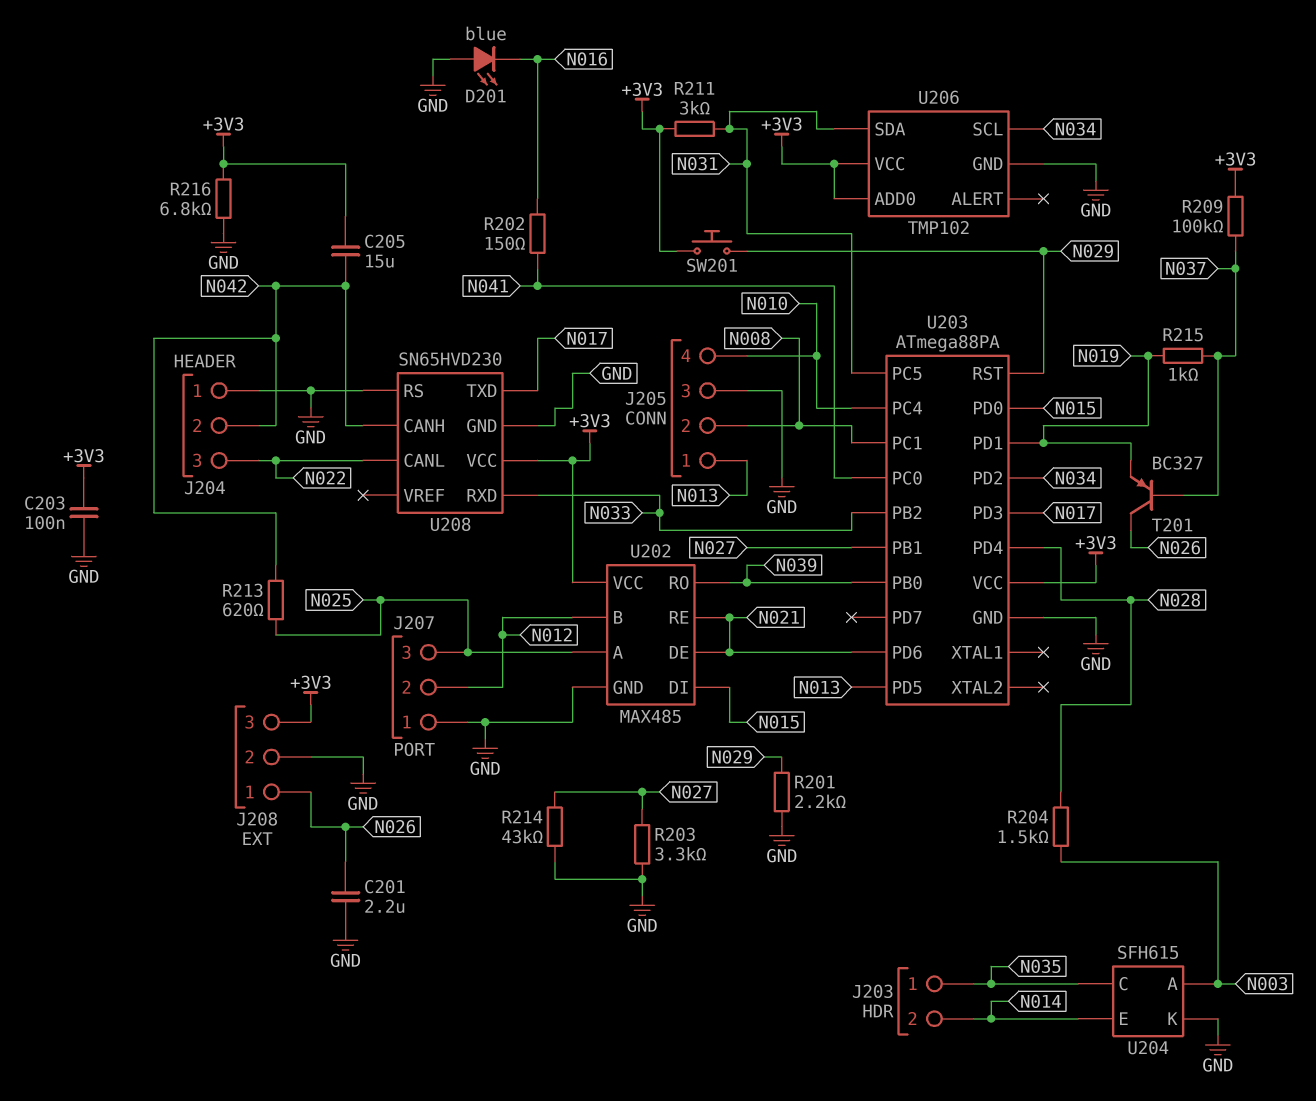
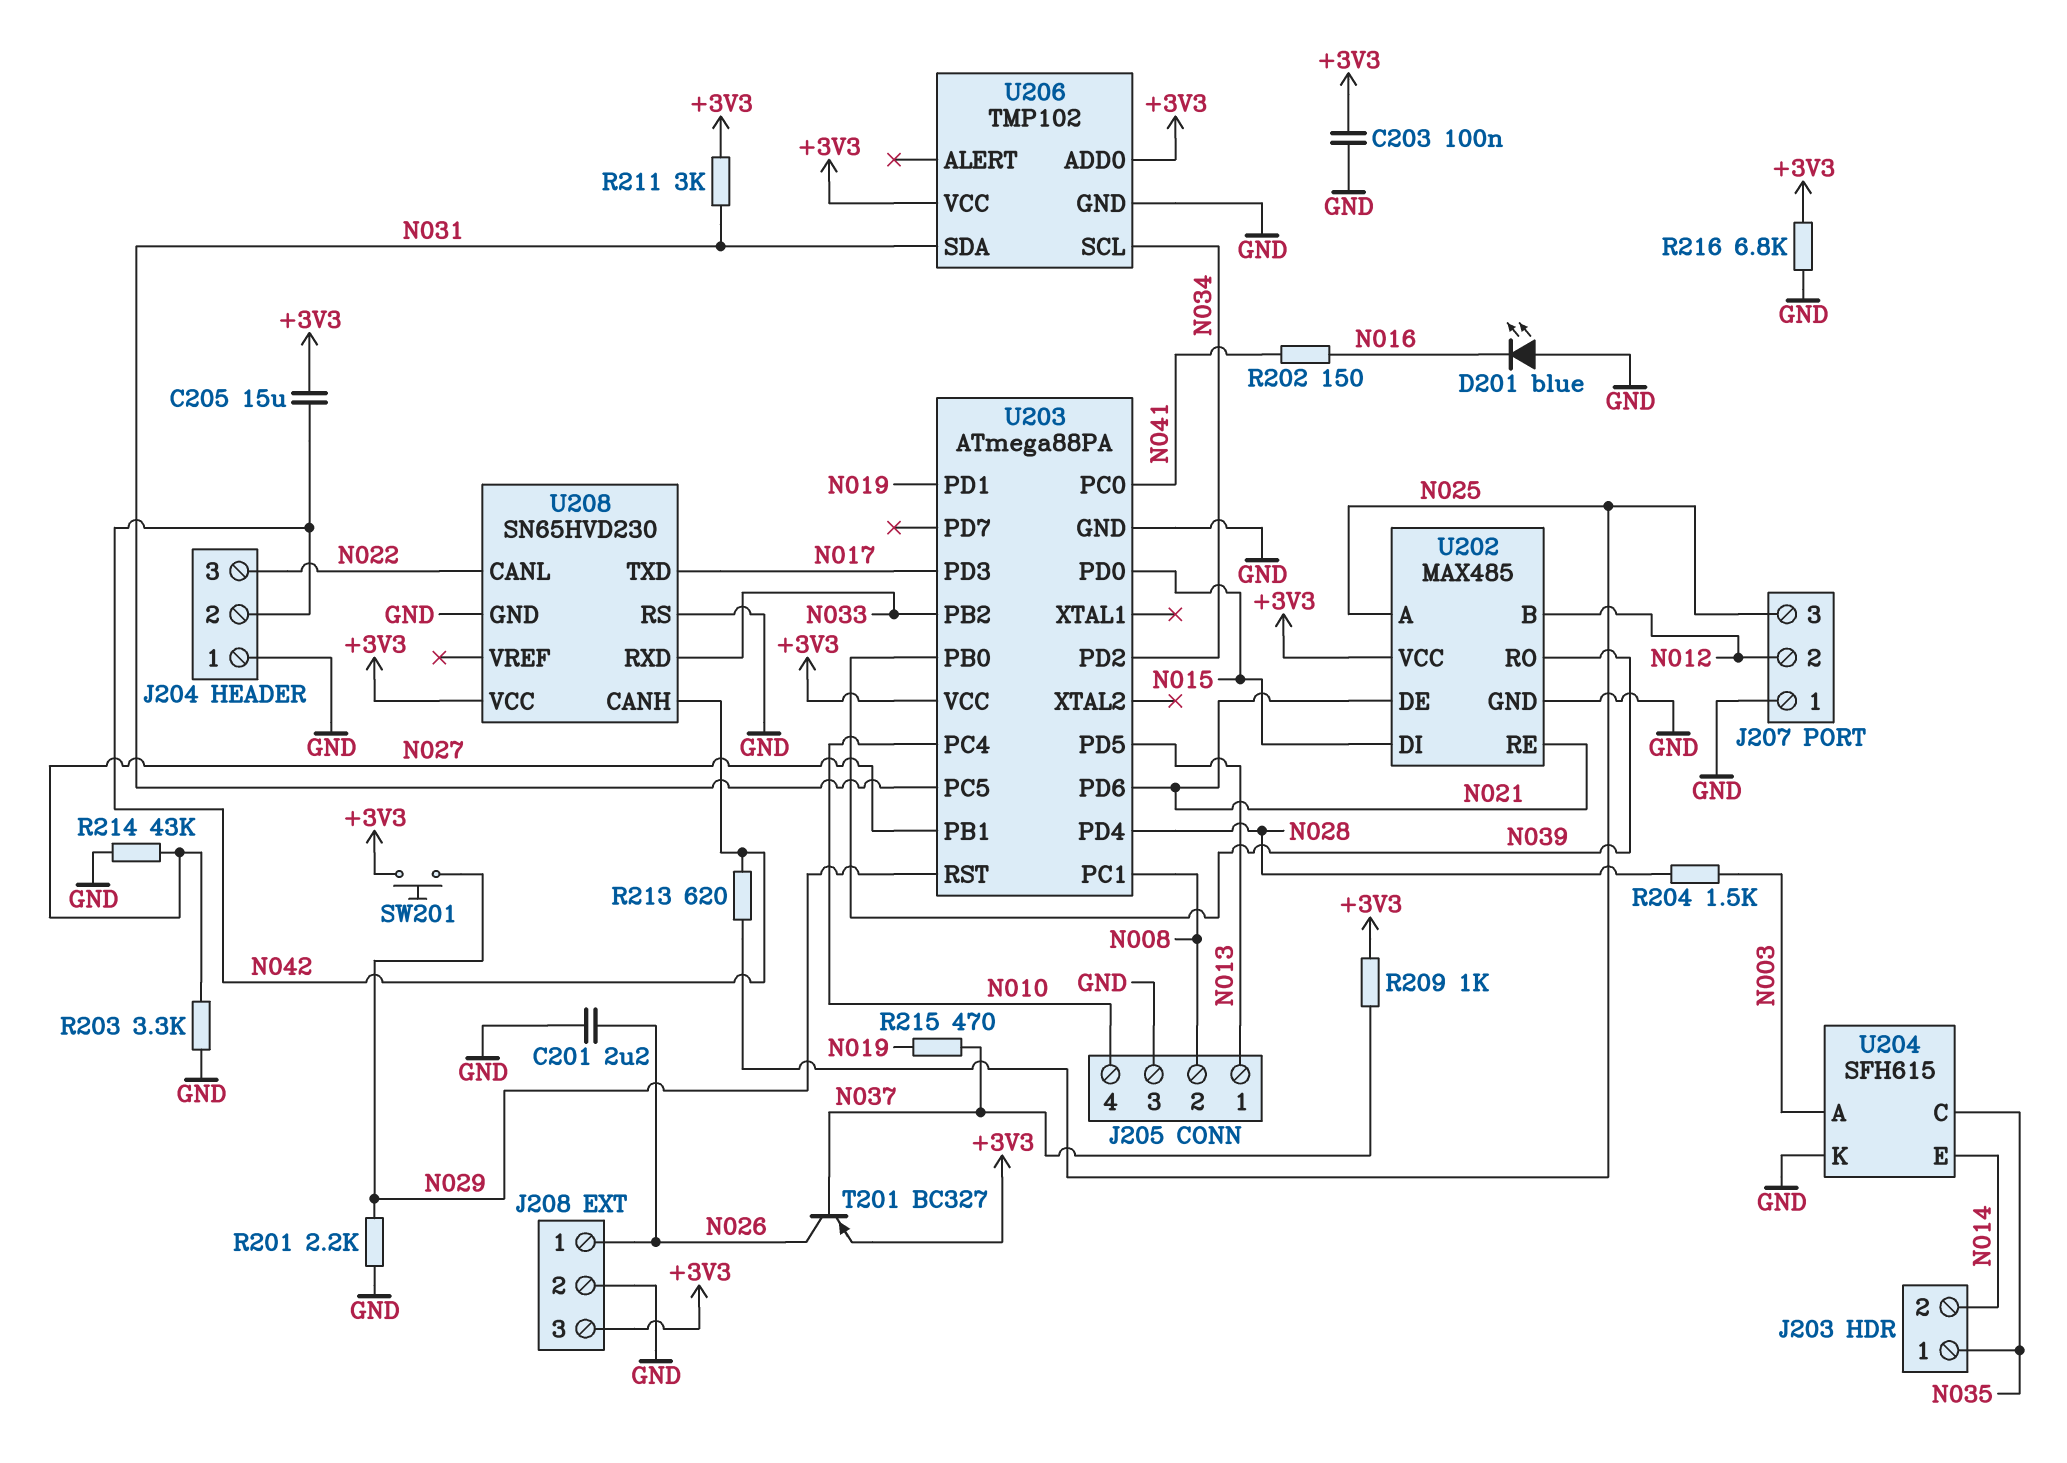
R209: 100k (+3V3, N037) -> 1k (+3V3, N037)
R215: 1k (N019, N037) -> 470 (N019, N037)
T201: PNP BC327 (B N037, C N026, E N019) -> PNP BC327 (B N037, C N026, E +3V3)

